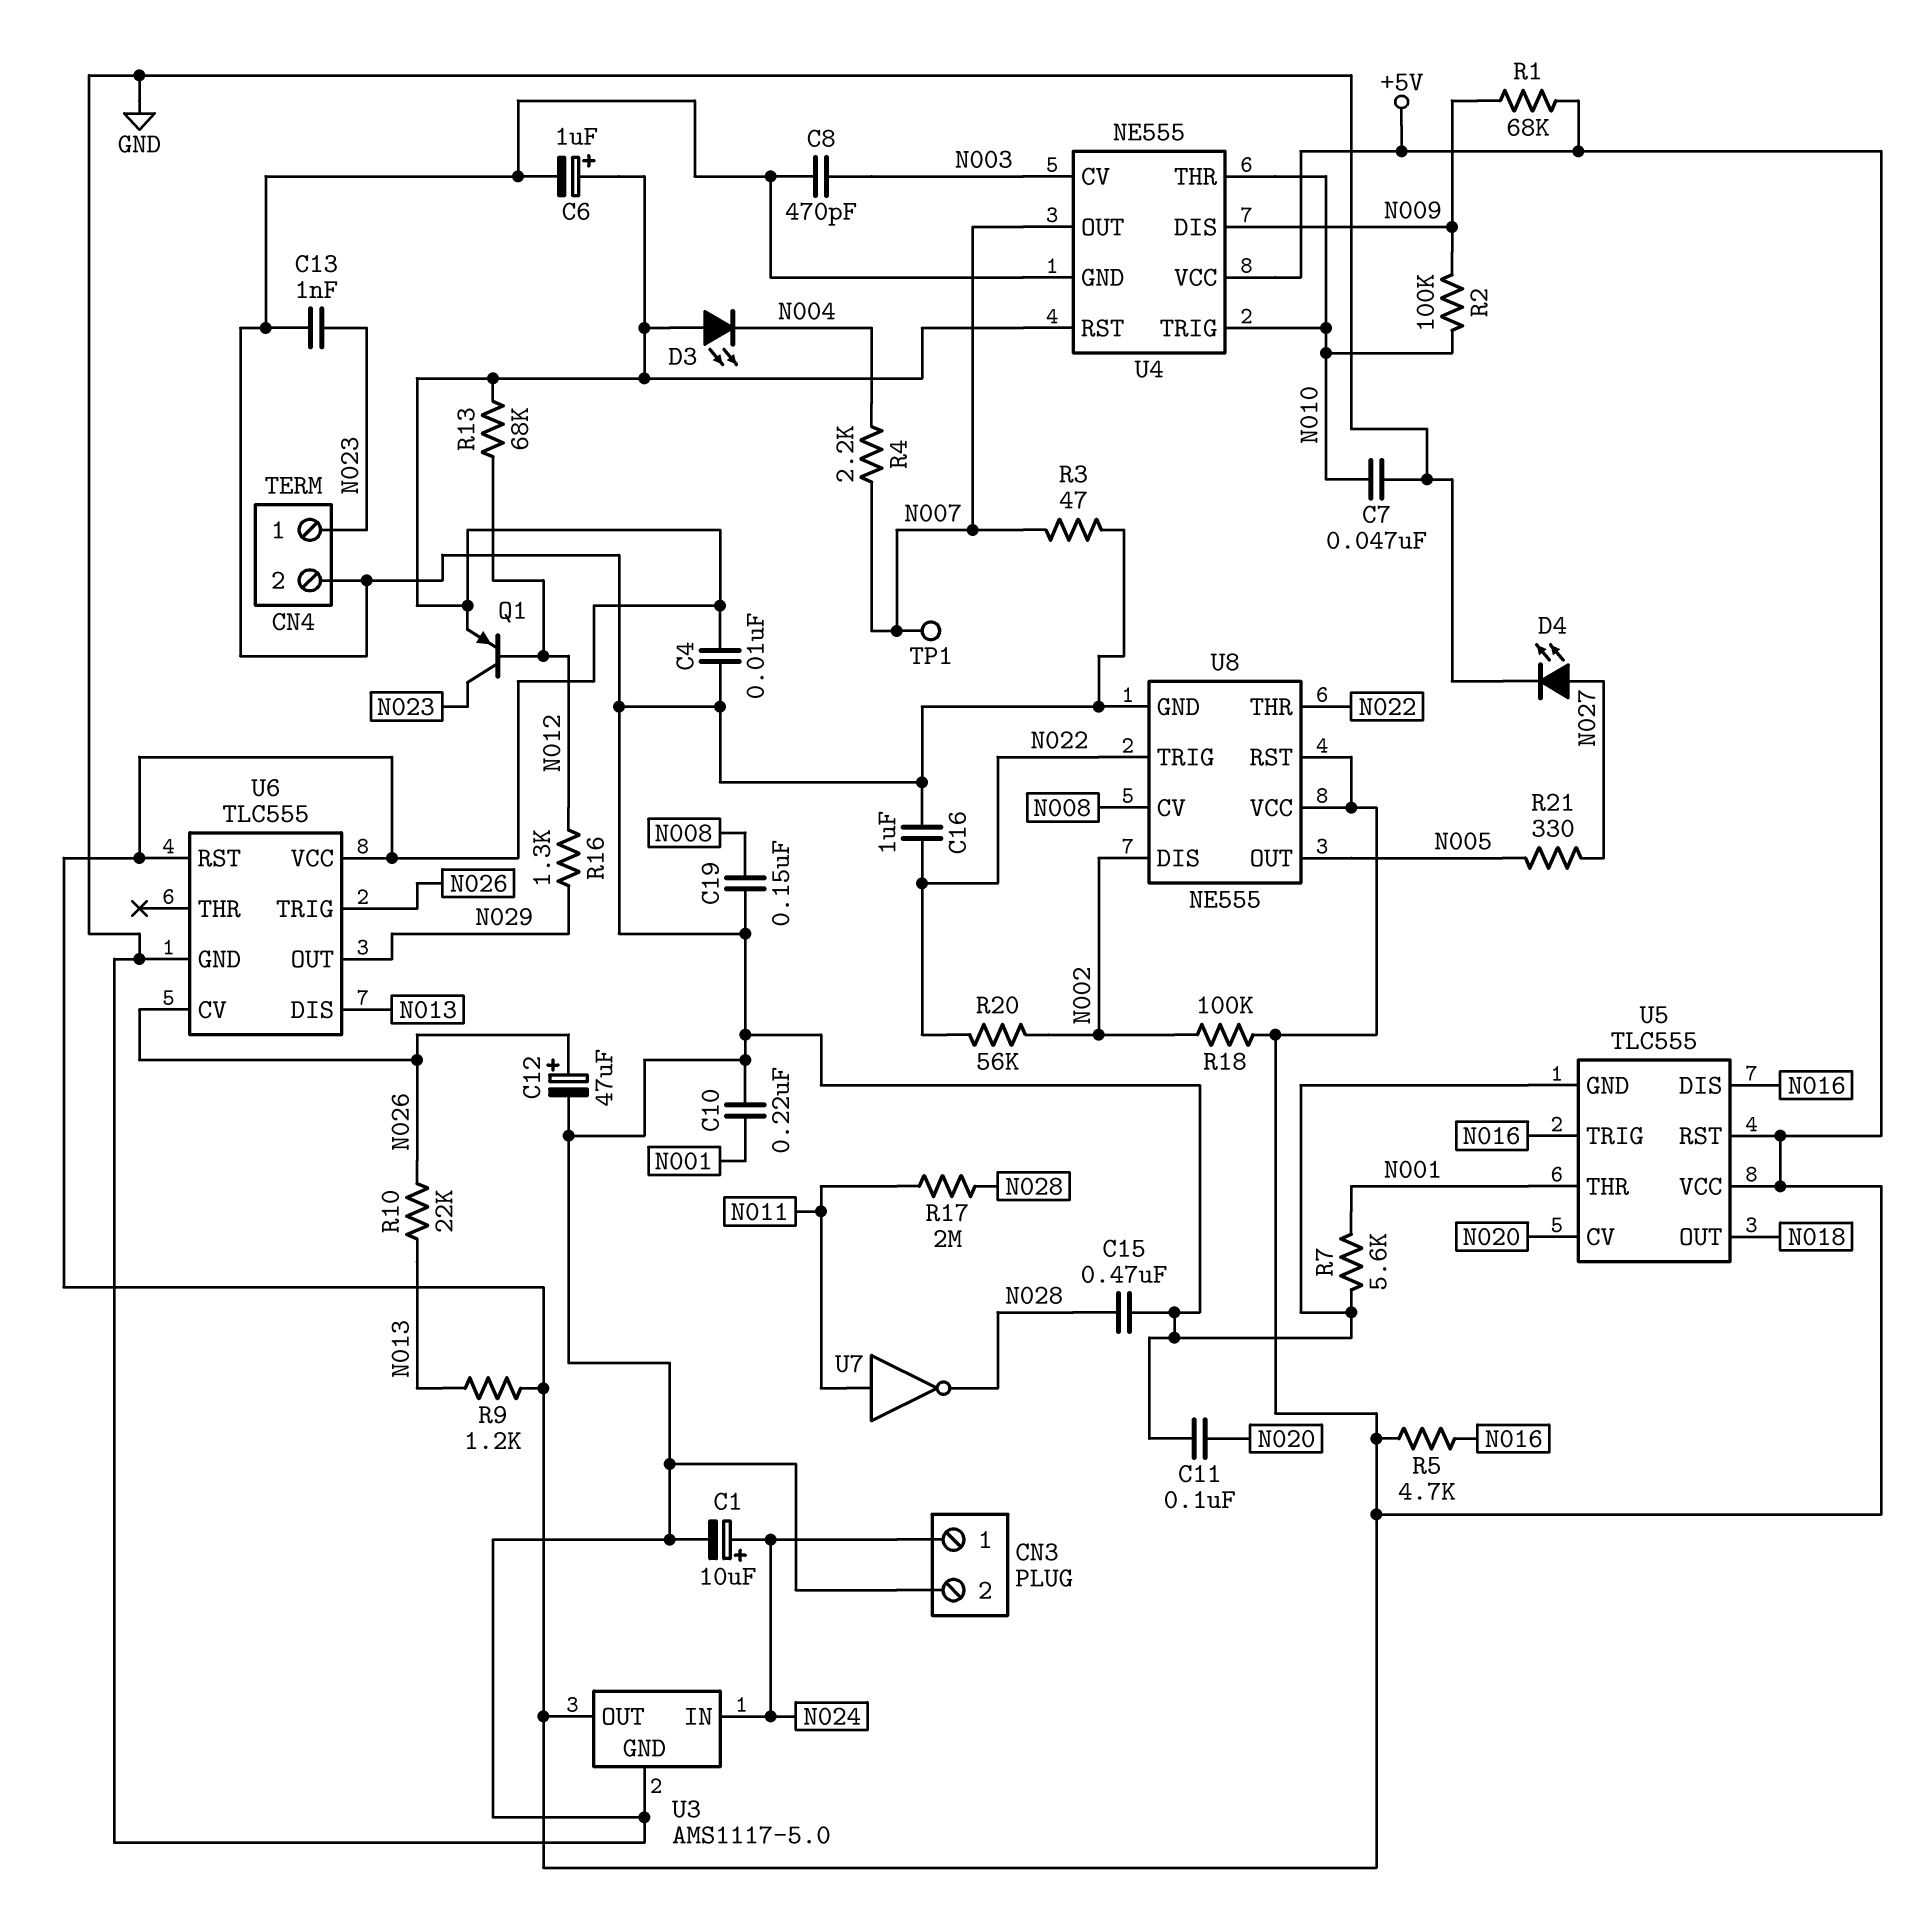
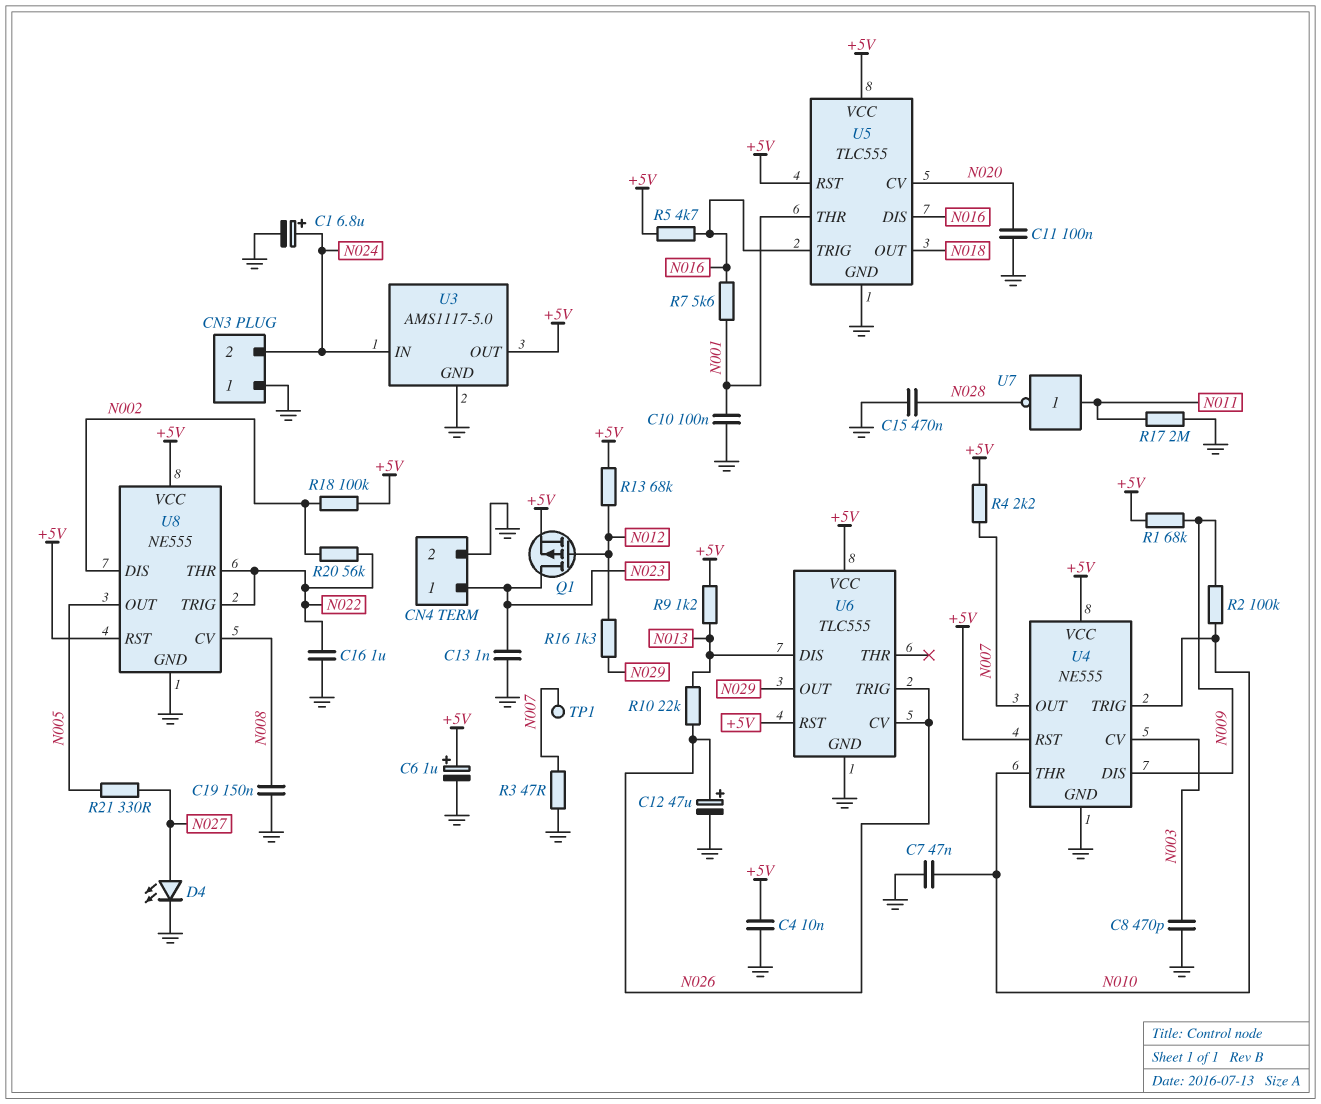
C1: 10uF (plus N024, minus GND) -> 6.8uF (plus N024, minus GND)
C10: 220nF (GND, N001) -> 100nF (GND, N001)
CN3 pin 1: N024 -> GND
CN3 pin 2: GND -> N024
D3: LED (A +5V, K N004) -> none
Q1: PNP (B N012, C N023, E +5V) -> PMOS (G N012, D N023, S +5V)
R4: 2.2k (N004, N007) -> 2.2k (+5V, N007)
R7: 5.6k (GND, N001) -> 5.6k (N001, N016)
R17: 2M (N011, N028) -> 2M (GND, N011)

